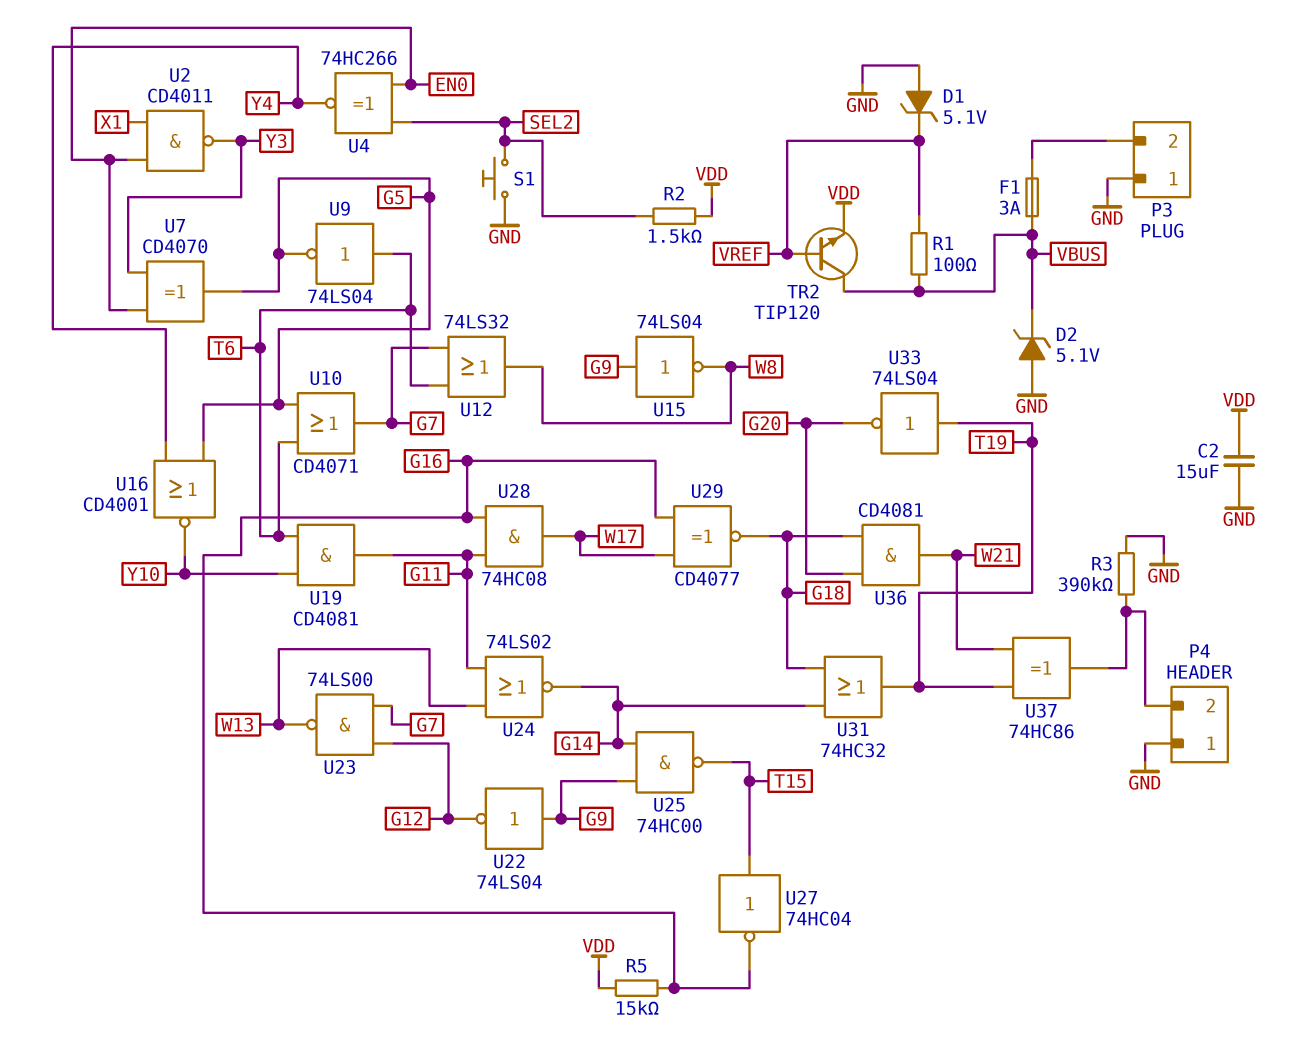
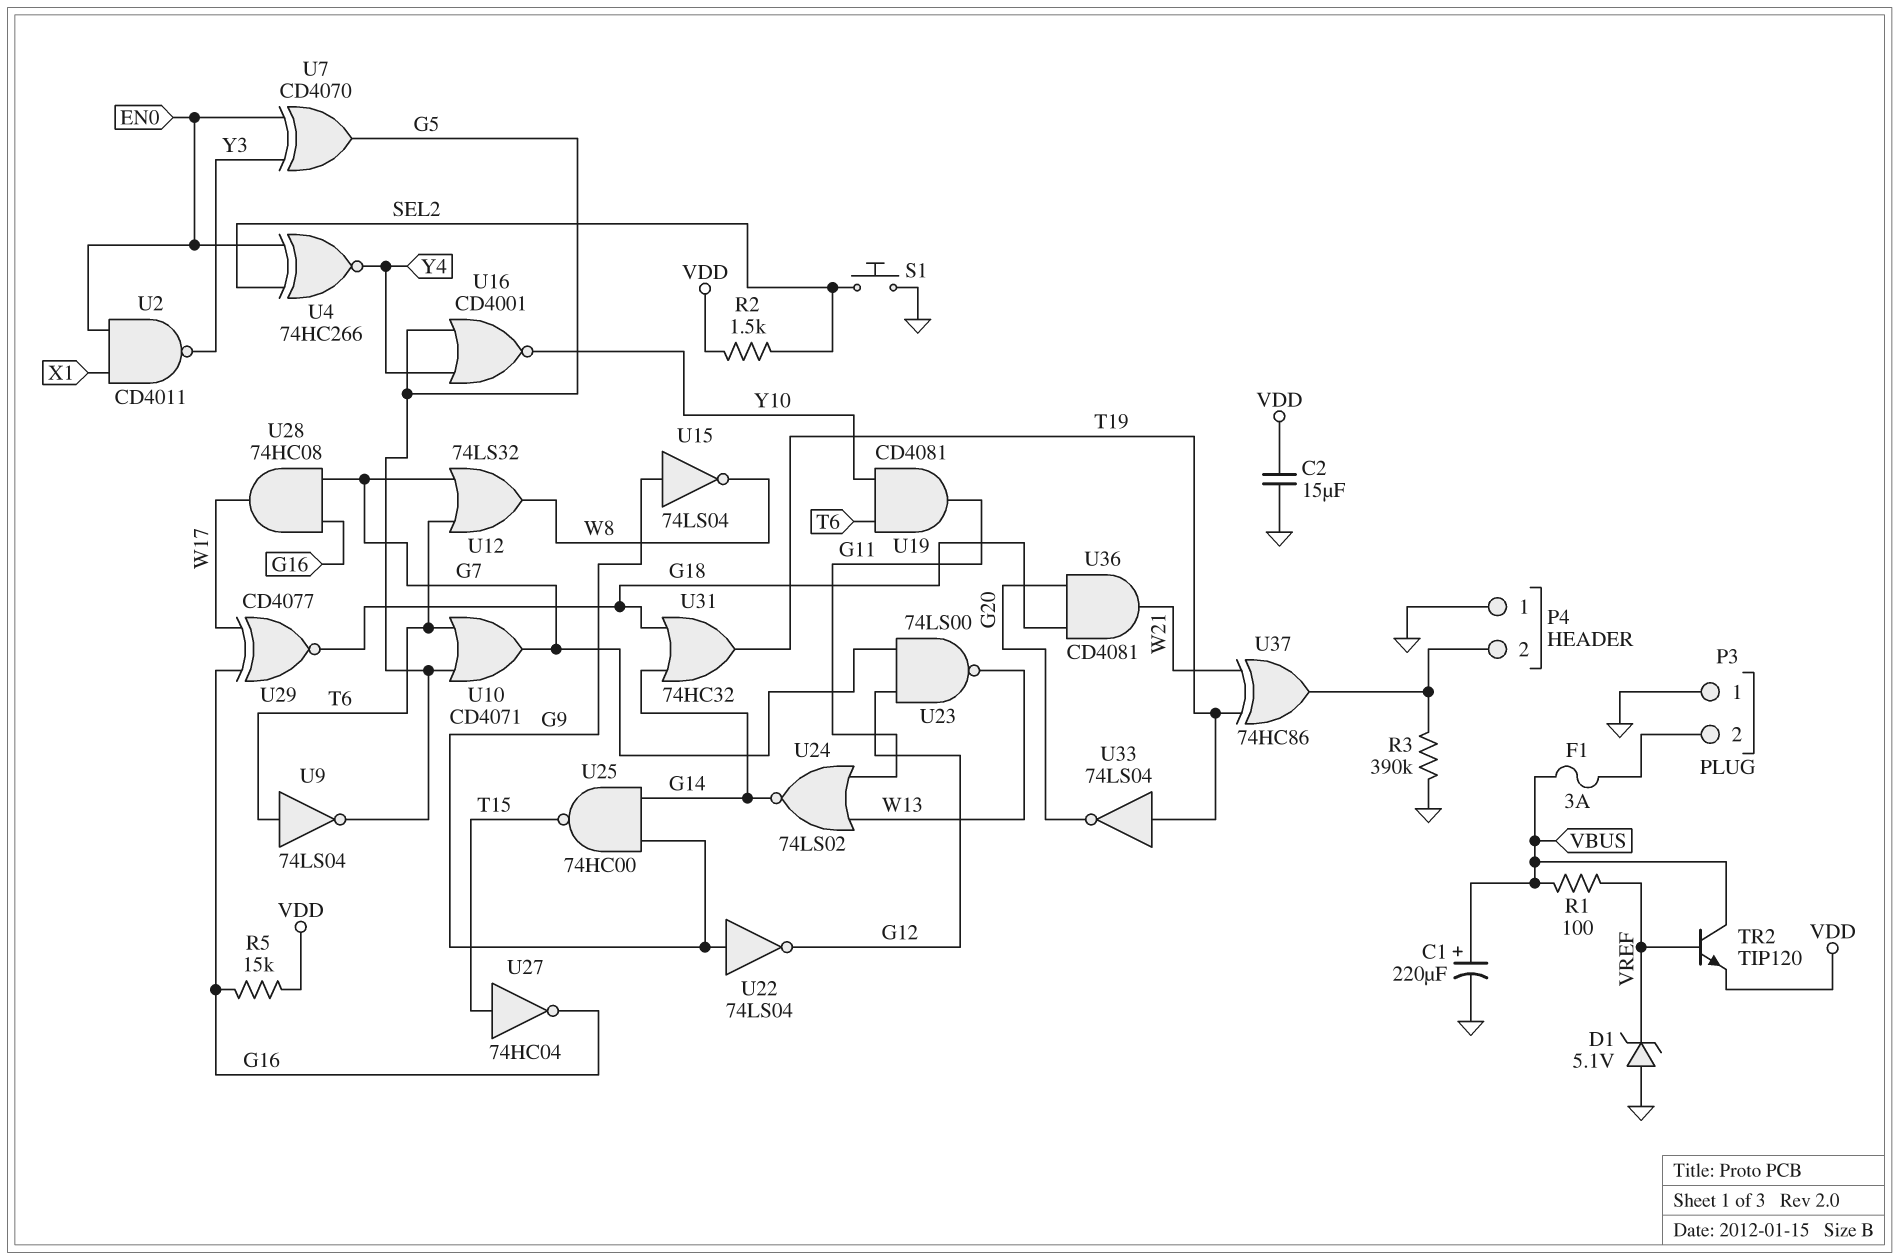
C1: none -> 220uF (plus VBUS, minus GND)
D2: zener 5.1V (A GND, K VBUS) -> none
U28: AND 74HC08 (in G11, in G16, out W17) -> AND 74HC08 (in G7, in G16, out W17)

